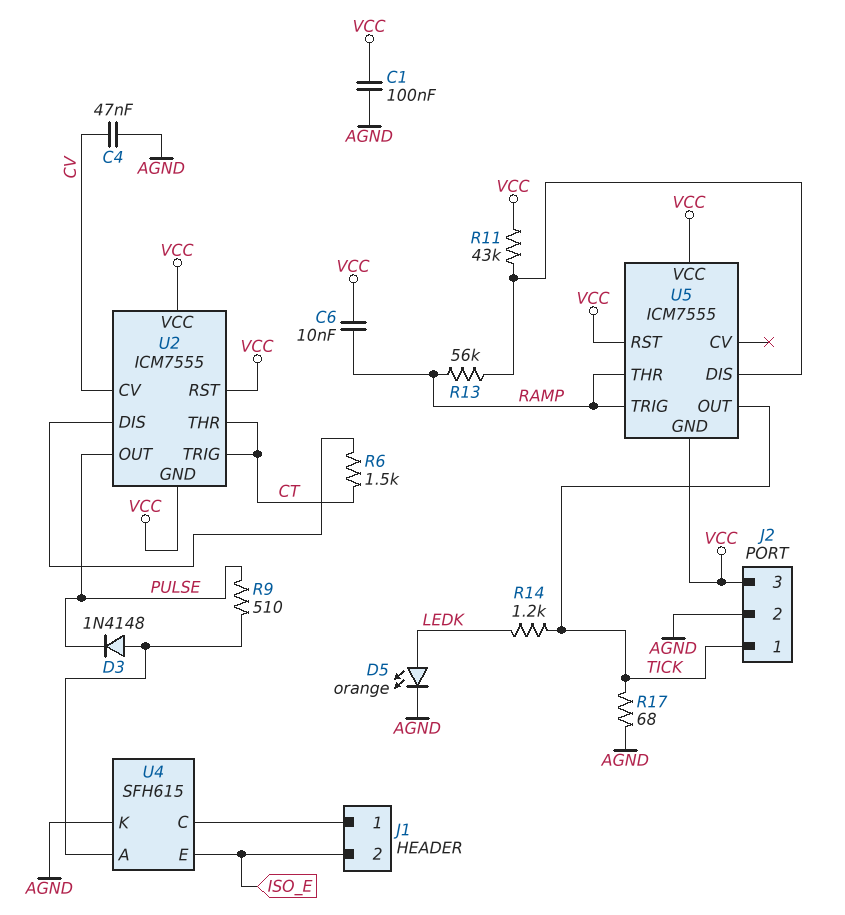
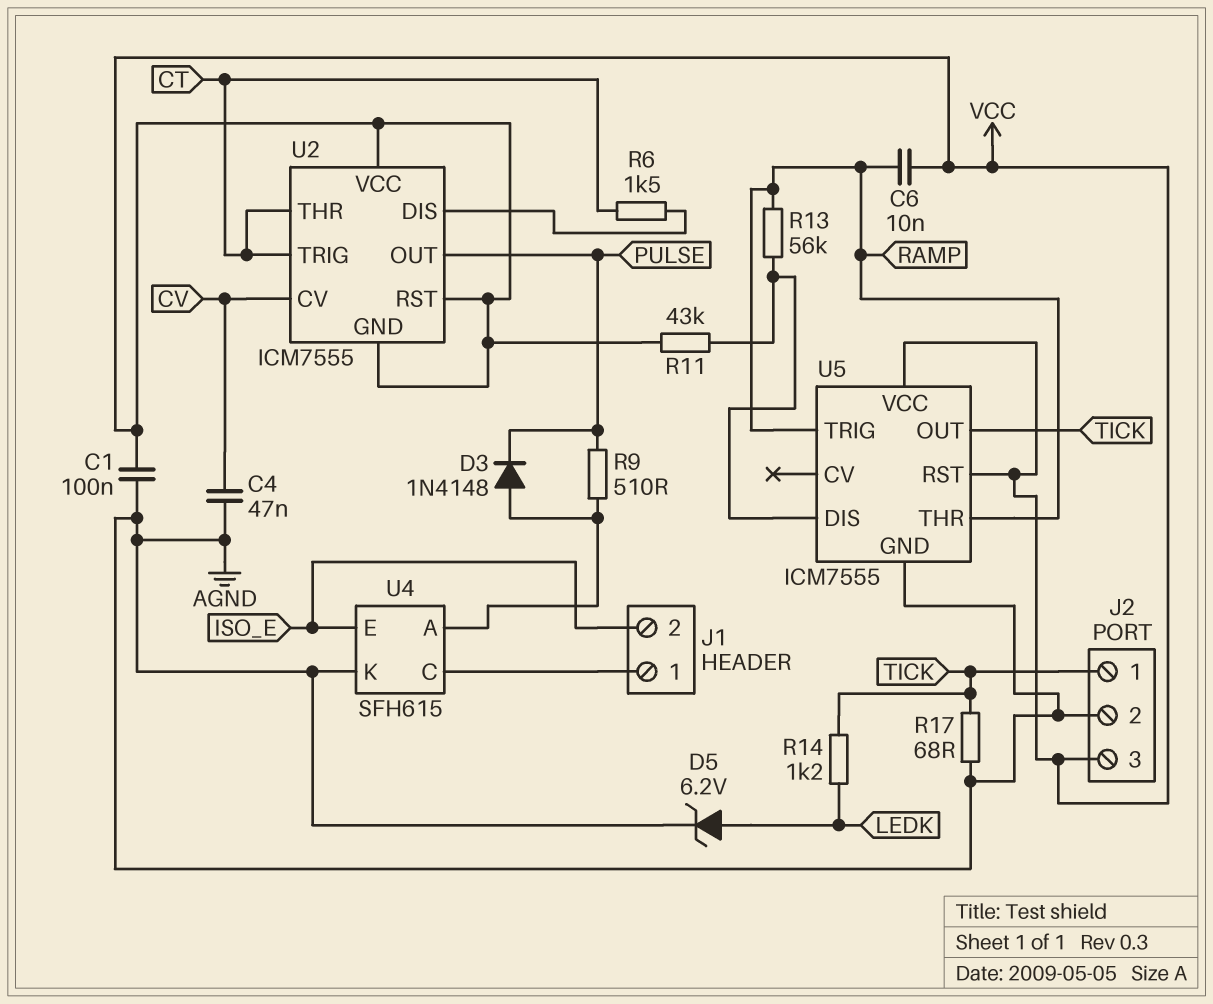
D5: LED orange (A LEDK, K AGND) -> zener 6.2V (A LEDK, K AGND)
U5 pin GND: VCC -> AGND

